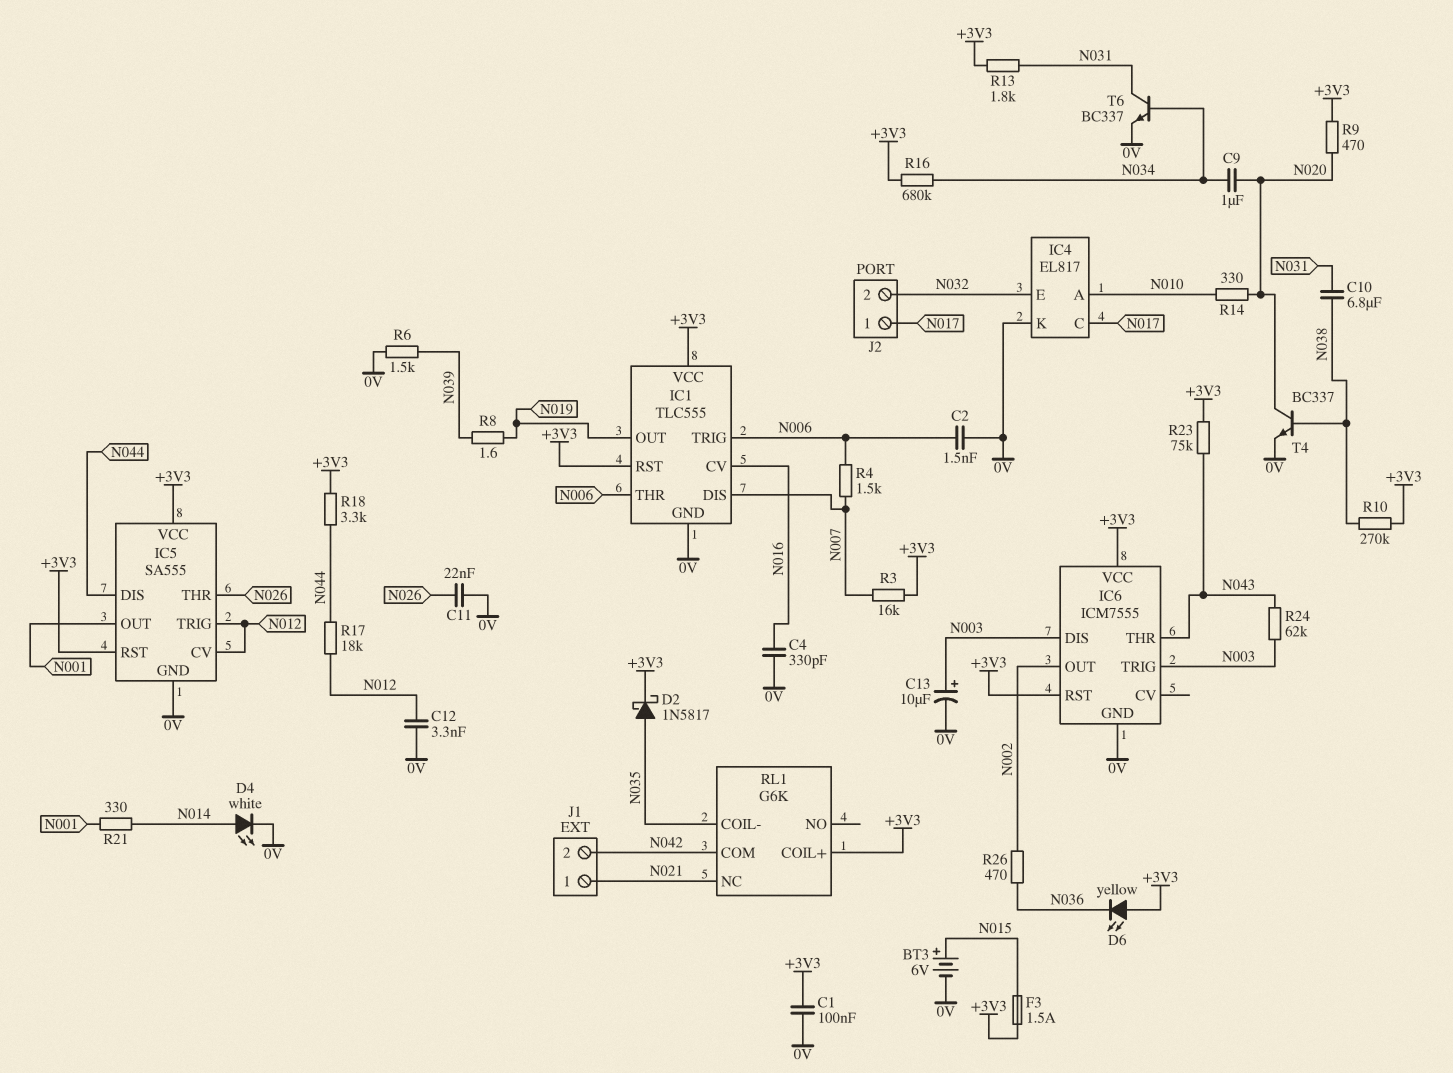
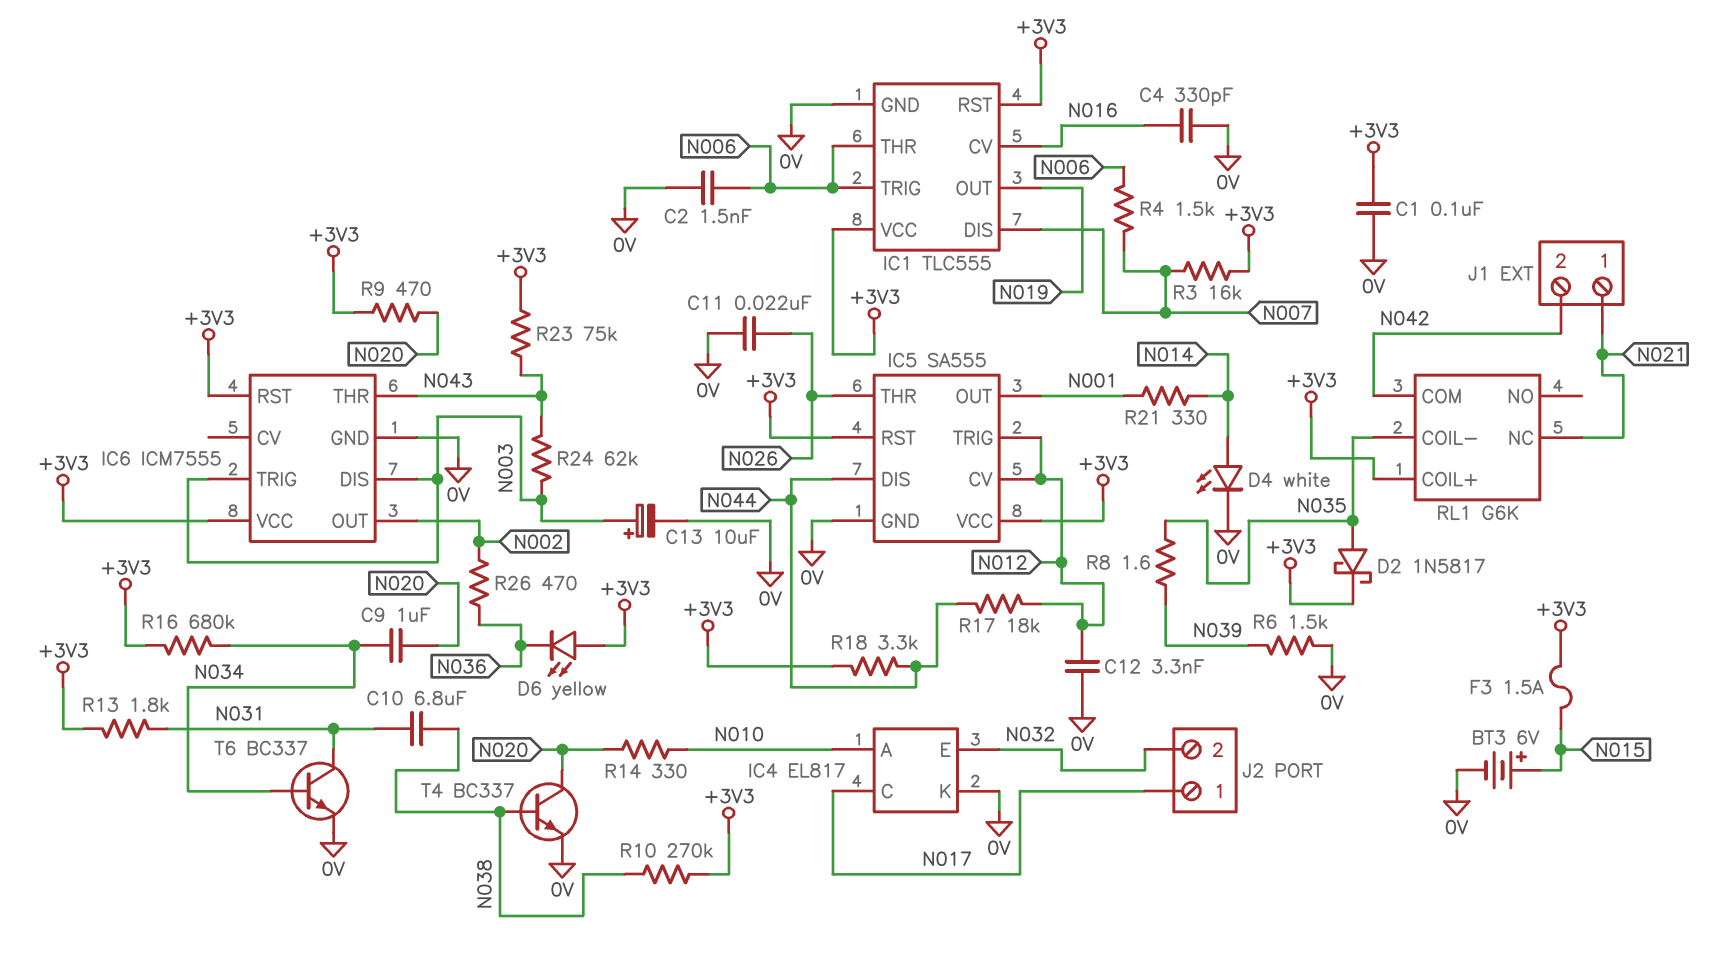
R8: 1.6 (N019, N039) -> 1.6 (N035, N039)

